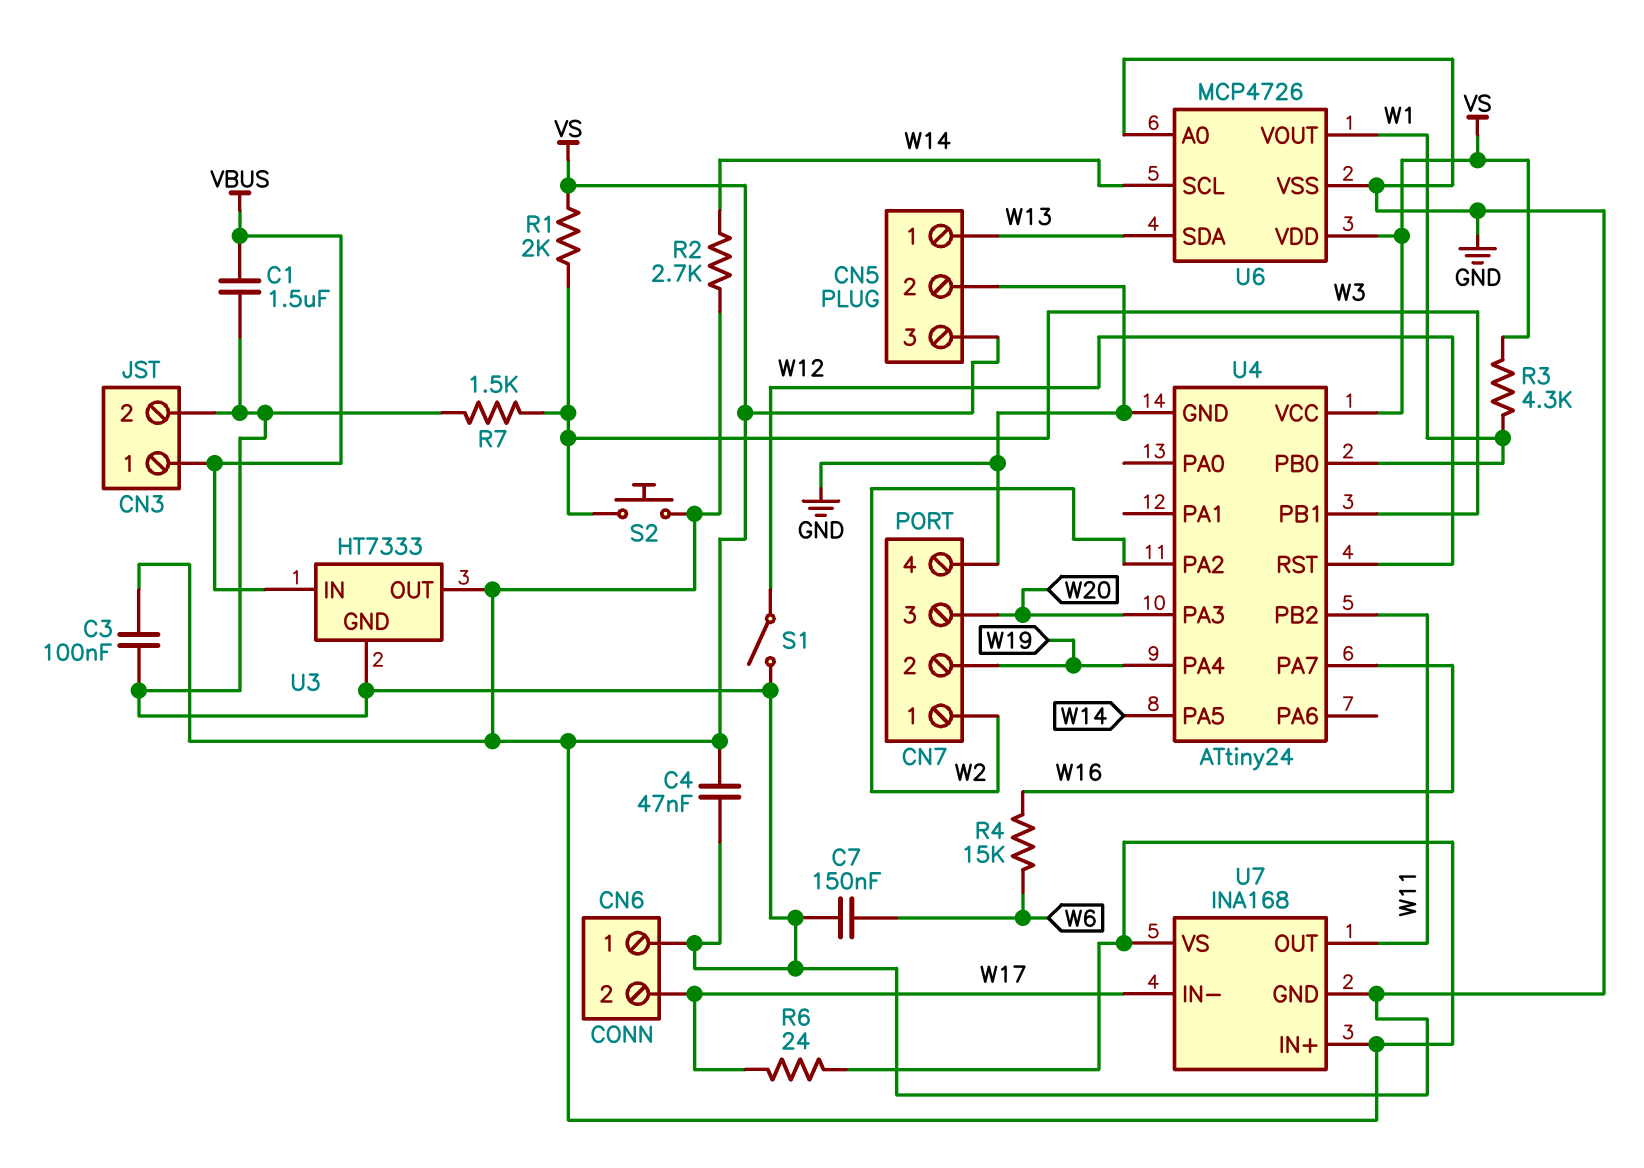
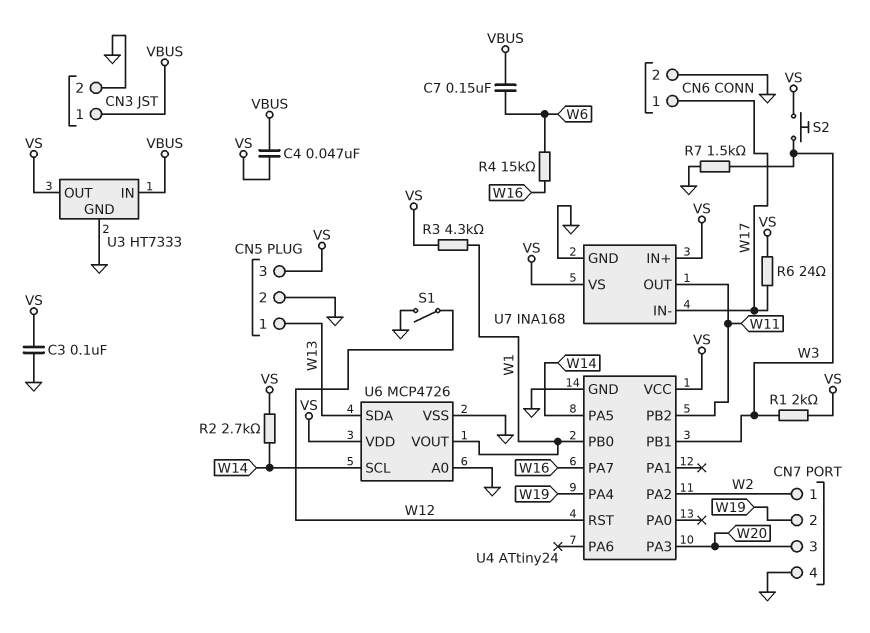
C1: 1.5uF (GND, VBUS) -> none
C4: 47nF (GND, VS) -> 47nF (VBUS, VS)
C7: 150nF (GND, W6) -> 150nF (VBUS, W6)
CN6 pin 1: GND -> W17
CN6 pin 2: W17 -> GND

